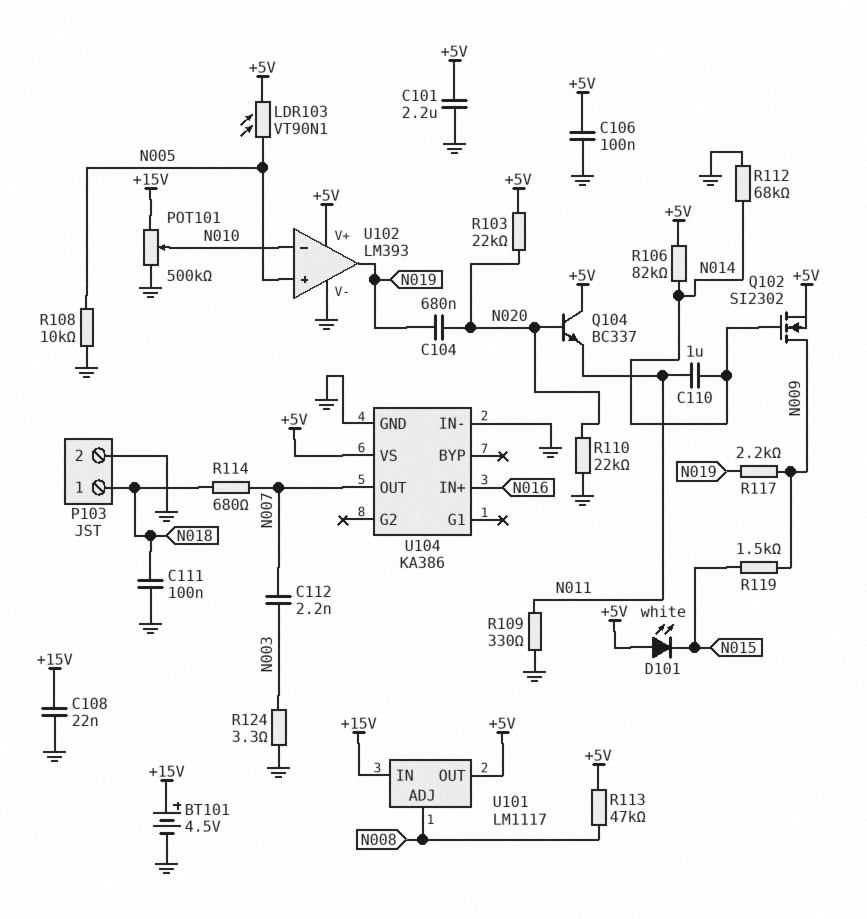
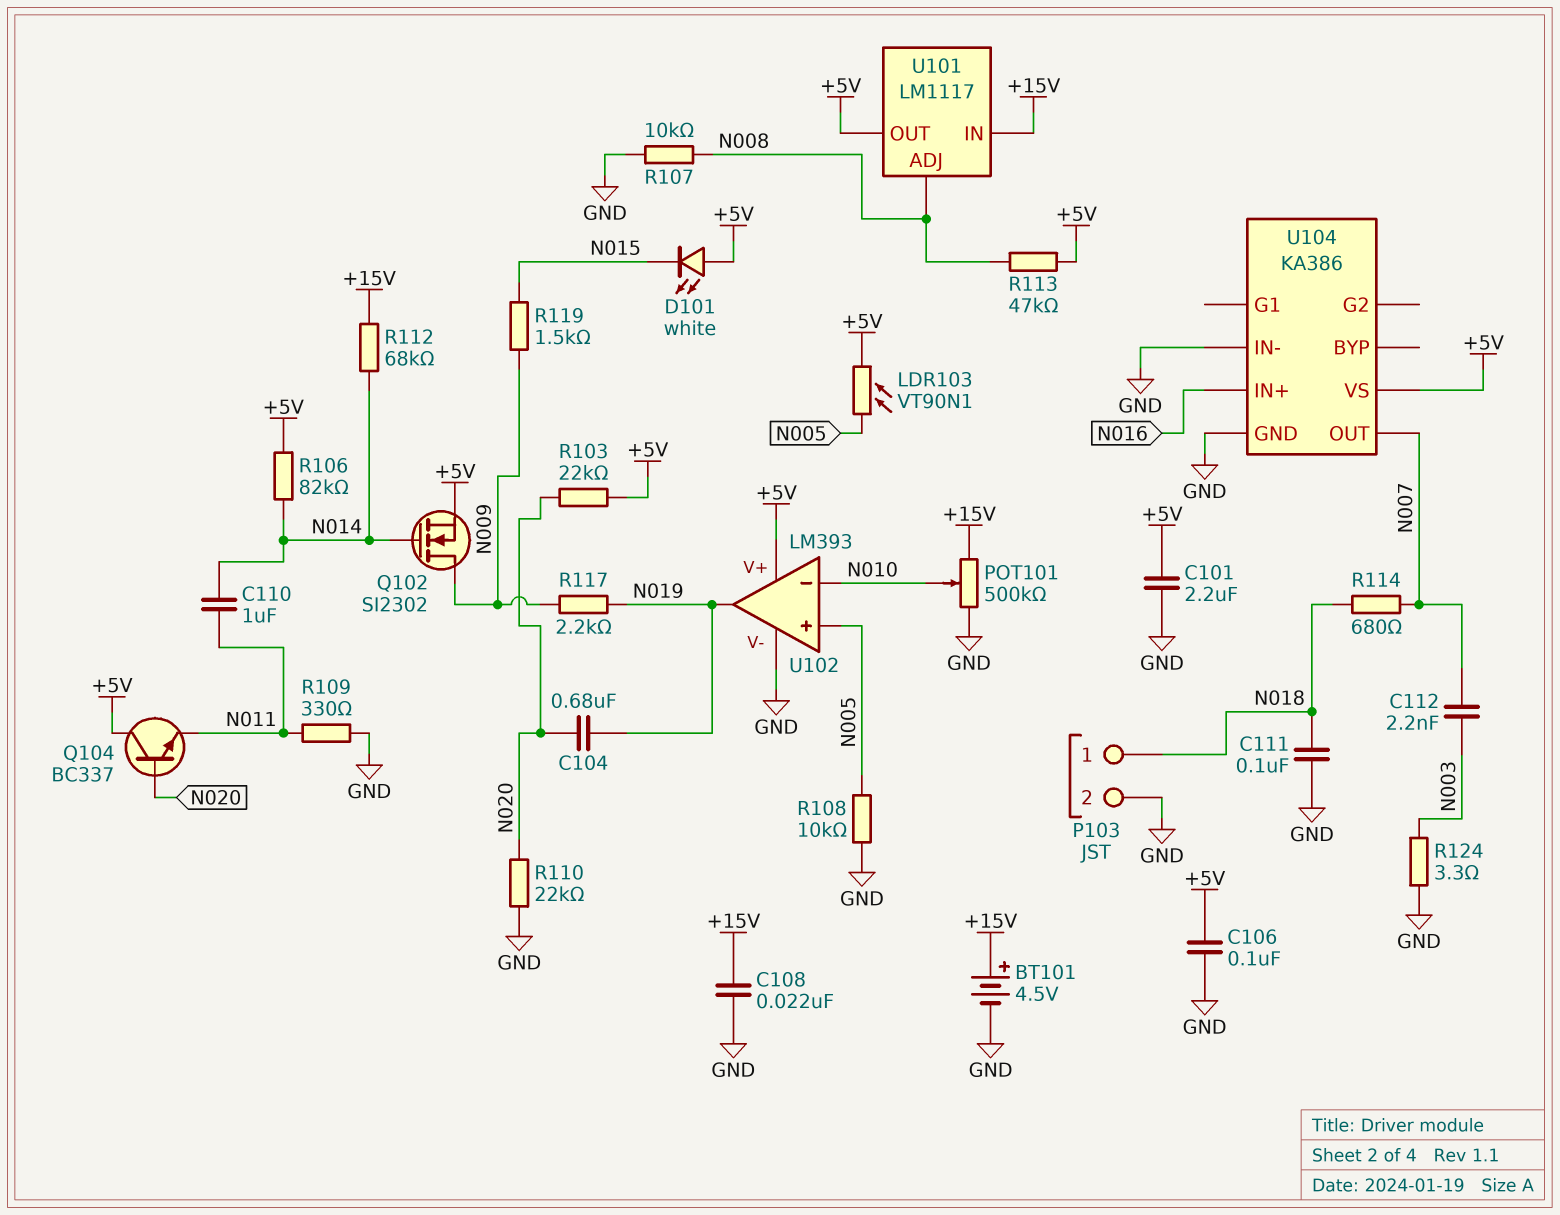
R107: none -> 10k (GND, N008)
R112: 68k (GND, N014) -> 68k (+15V, N014)

